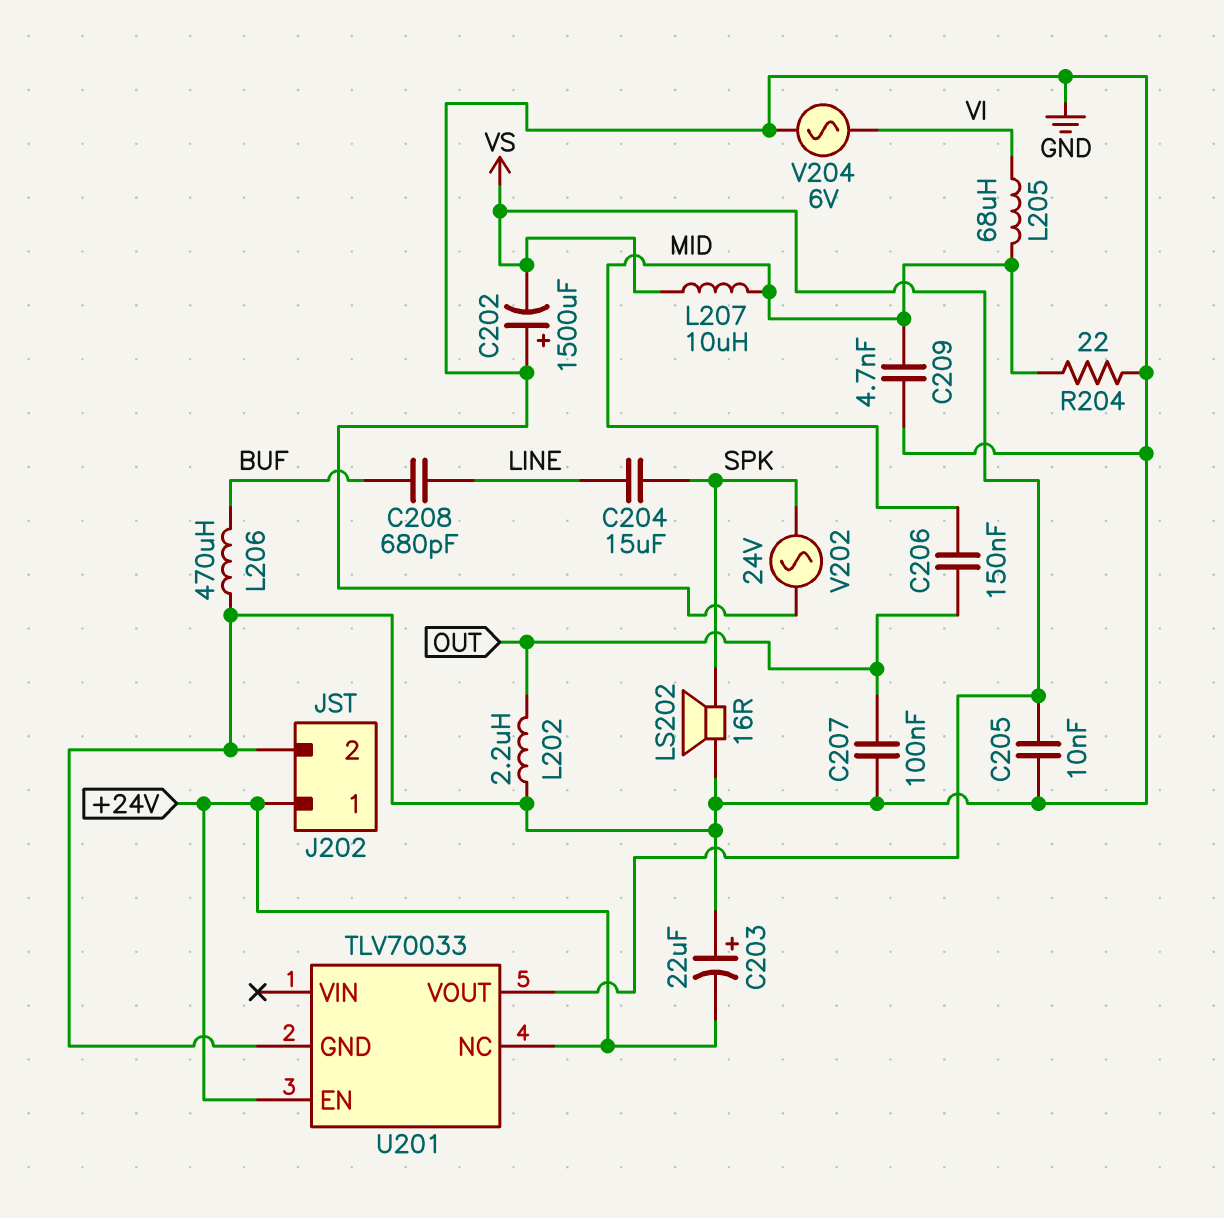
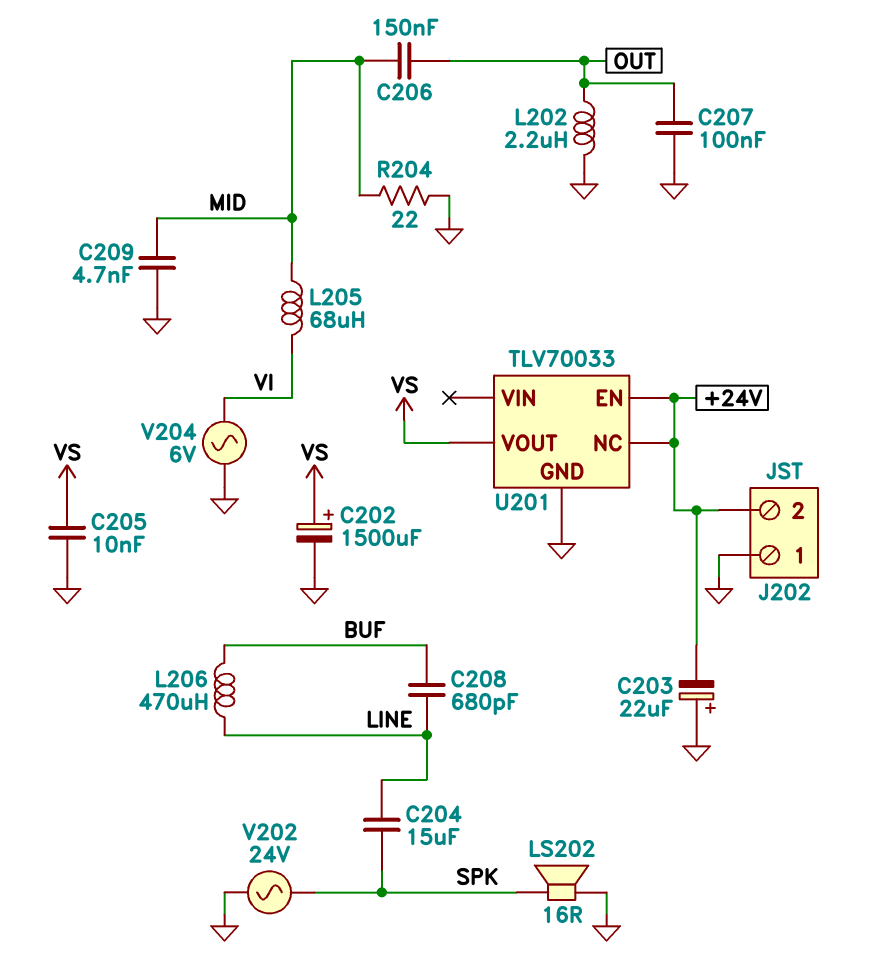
C202: 1500uF (plus GND, minus VS) -> 1500uF (plus VS, minus GND)
J202 pin 1: +24V -> GND
J202 pin 2: GND -> +24V
L206: 470uH (BUF, GND) -> 470uH (BUF, LINE)
L207: 10uH (MID, VS) -> none

